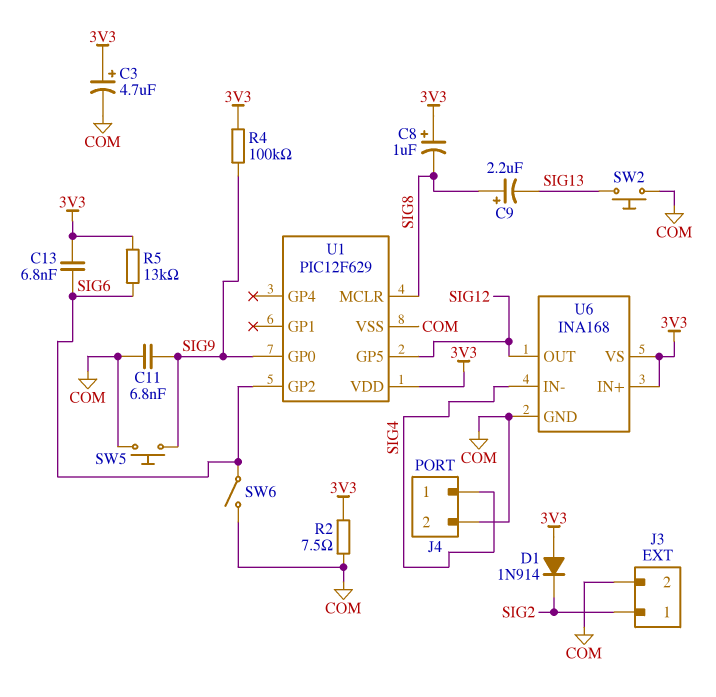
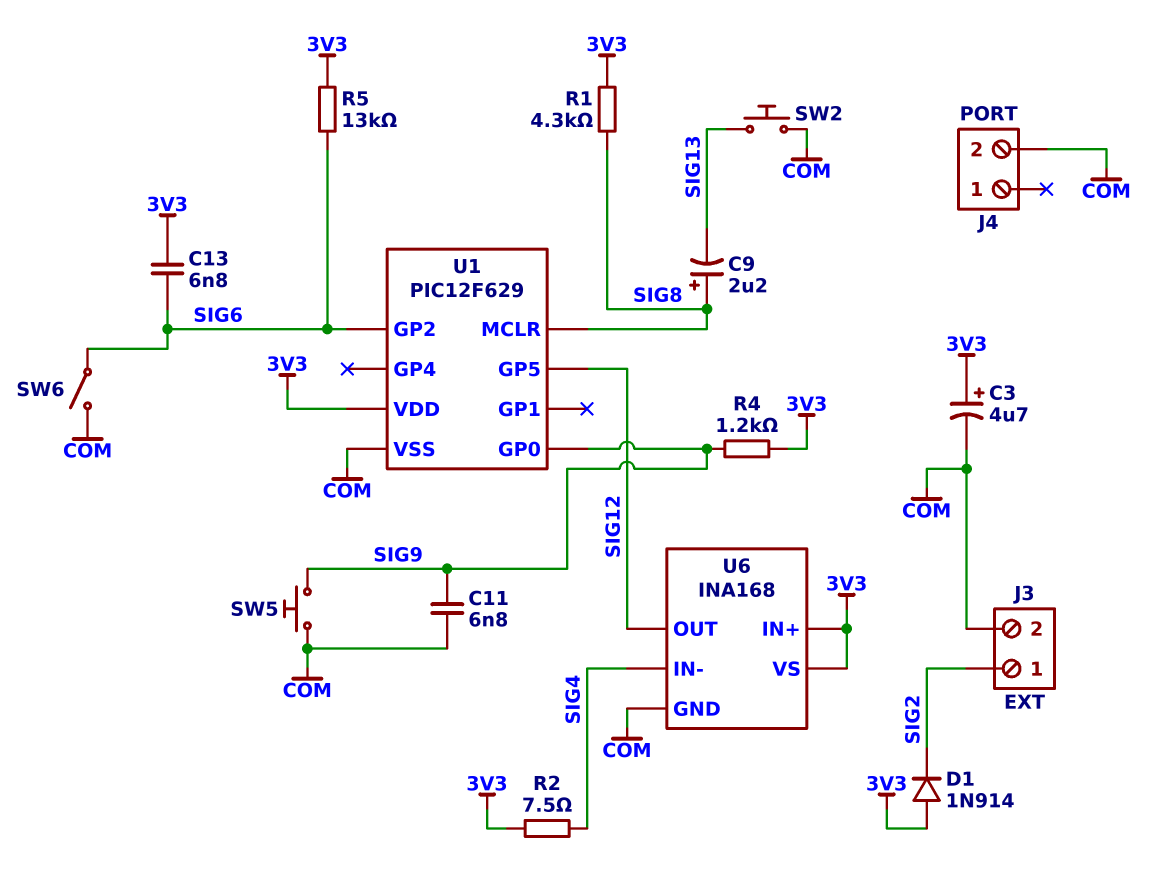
C8: 1uF (plus 3V3, minus SIG8) -> none
J4 pin 1: SIG4 -> none
R1: none -> 4.3k (3V3, SIG8)
R2: 7.5 (3V3, COM) -> 7.5 (3V3, SIG4)
R4: 100k (3V3, SIG9) -> 1.2k (3V3, SIG9)

